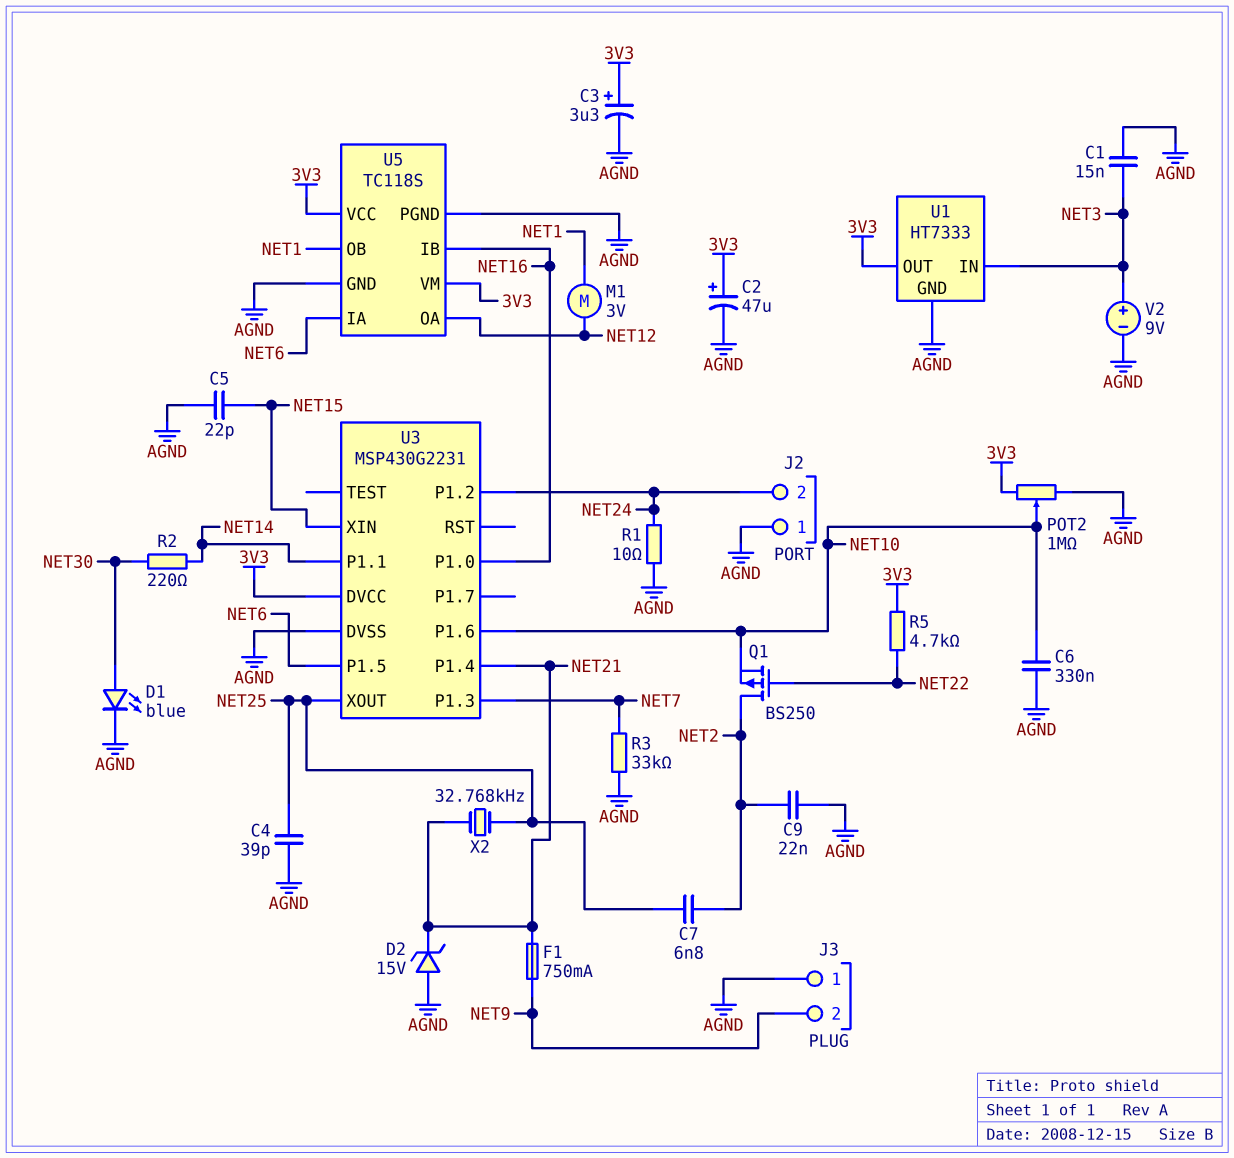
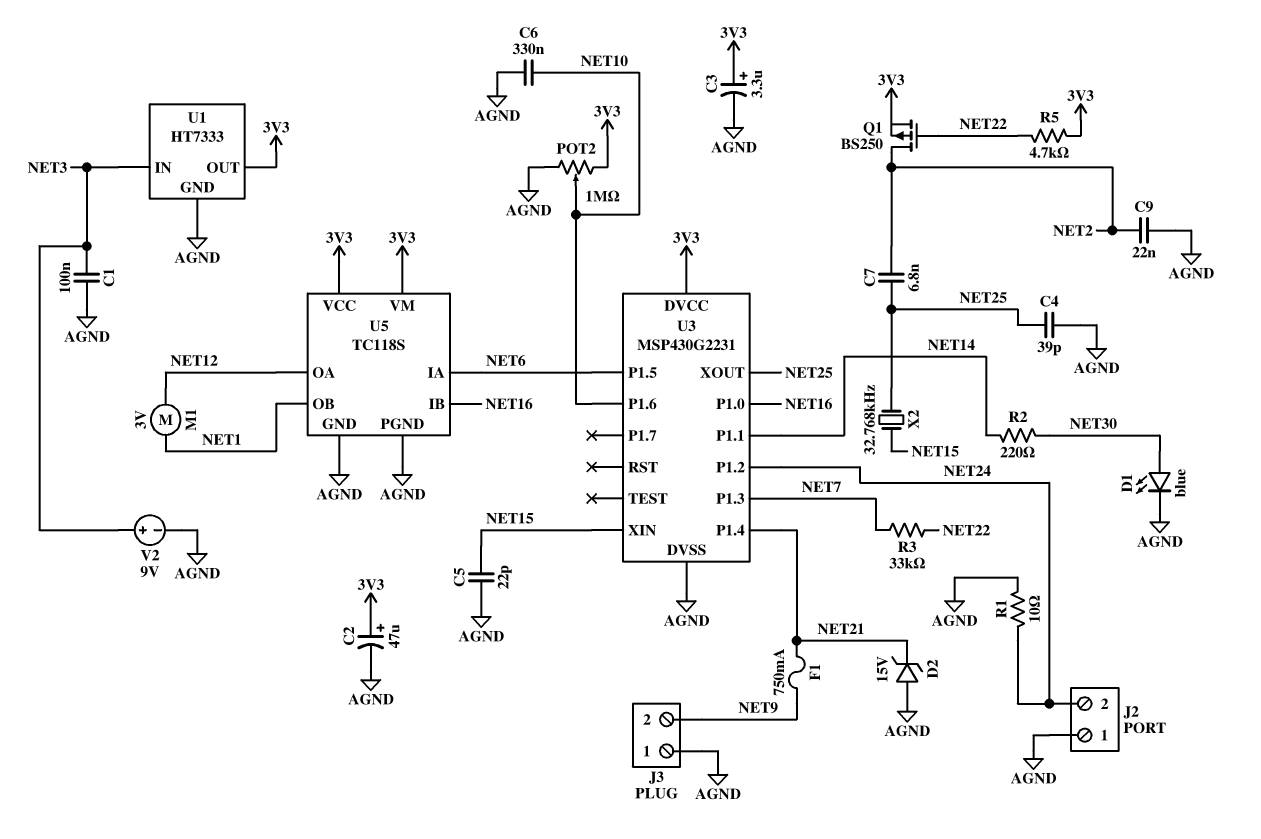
C1: 15nF (AGND, NET3) -> 100nF (AGND, NET3)
Q1: PMOS BS250 (G NET22, D NET2, S NET10) -> PMOS BS250 (G NET22, D NET2, S 3V3)
R3: 33k (AGND, NET7) -> 33k (NET7, NET22)
X2: 32.768kHz (NET21, NET25) -> 32.768kHz (NET15, NET25)

